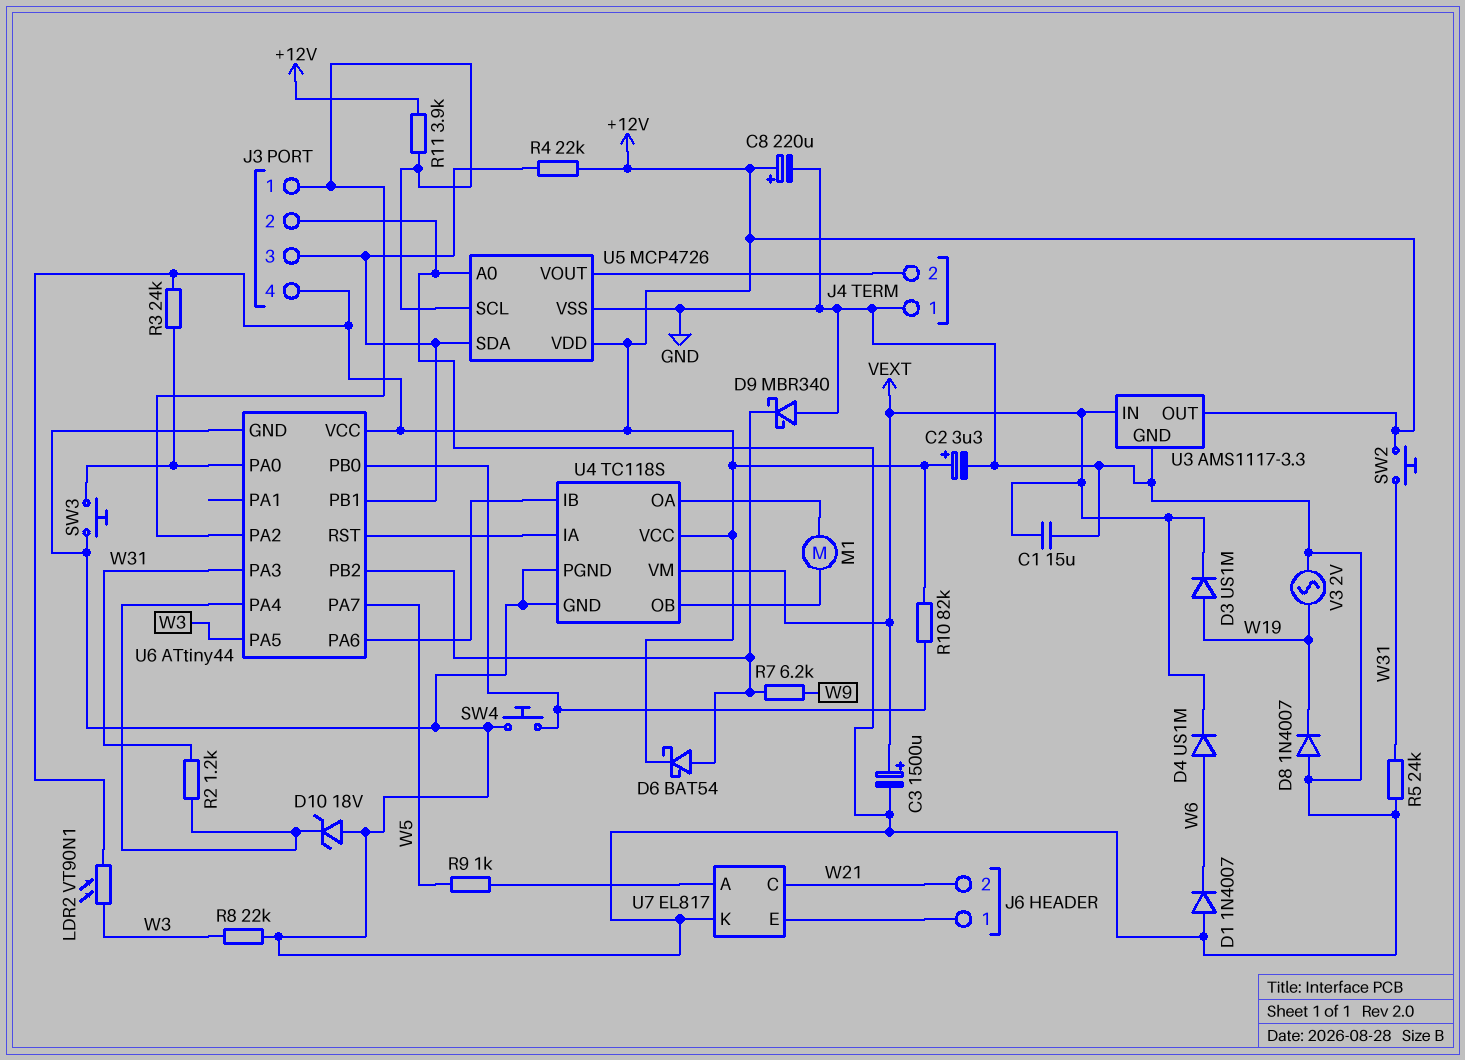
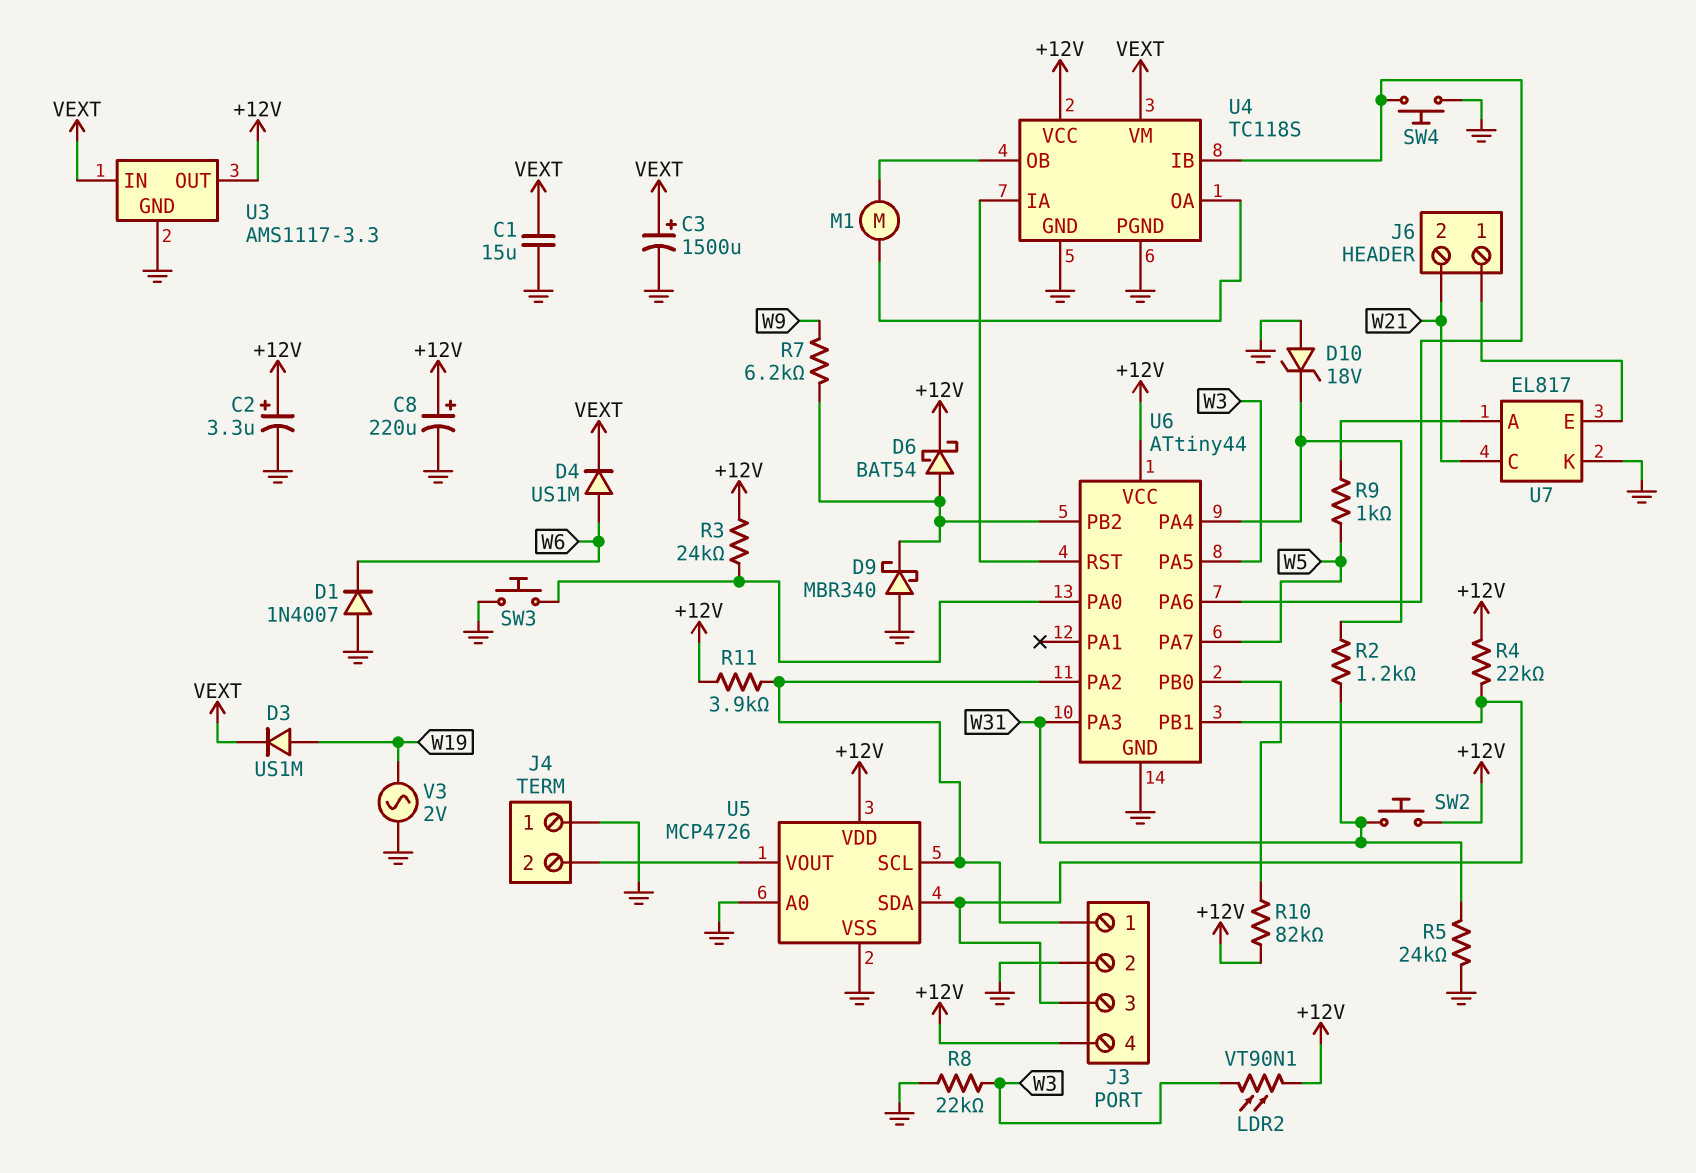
D8: diode 1N4007 (A GND, K W19) -> none
SW4: button (GND, U6/PB0) -> button (GND, U4/IB)

